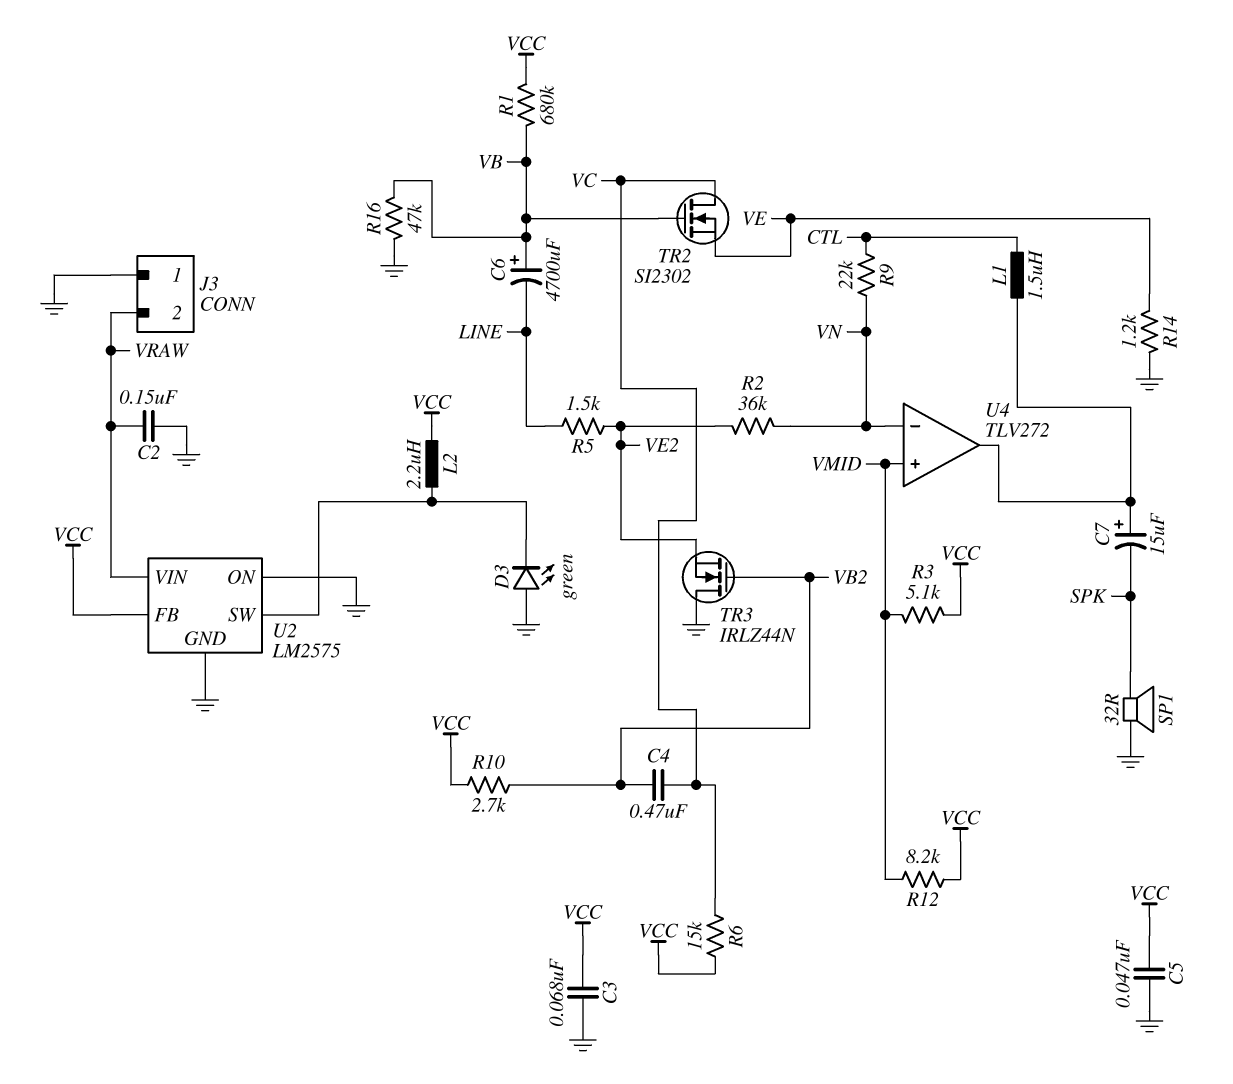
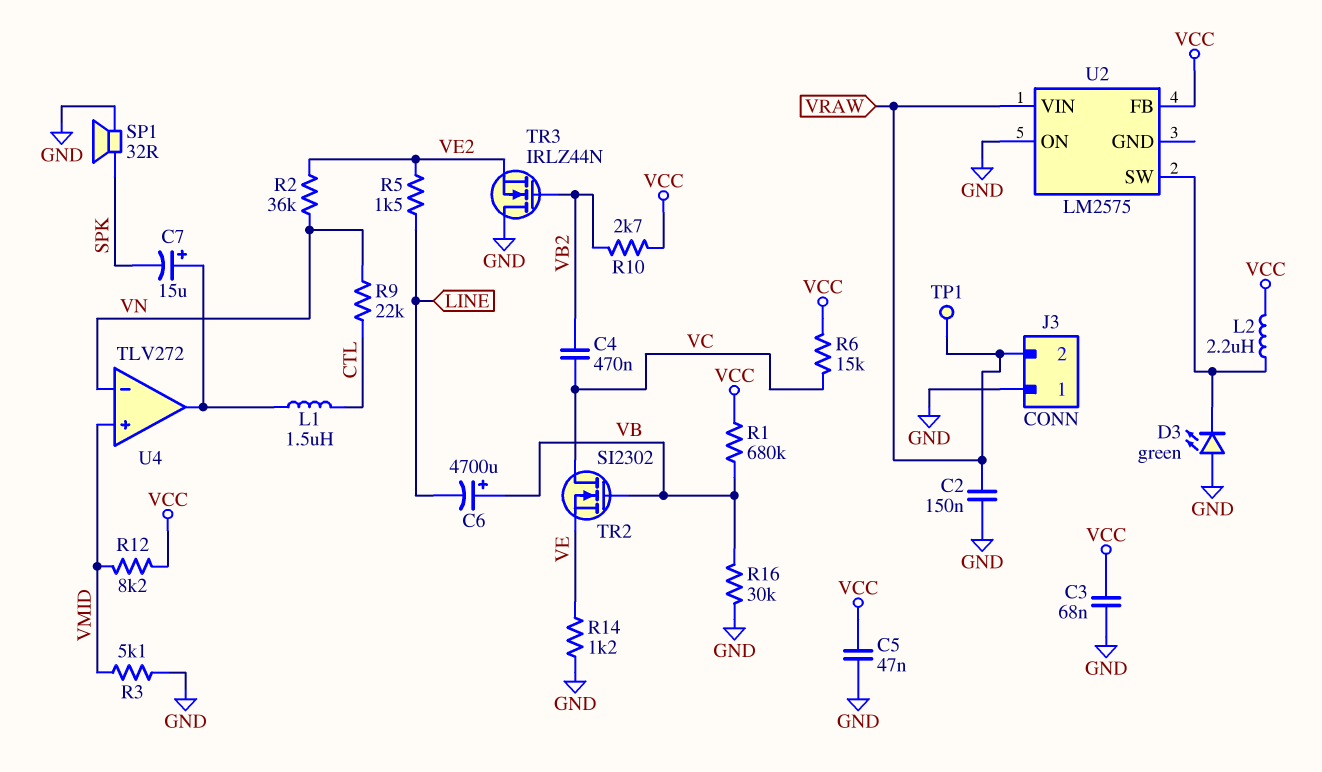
R3: 5.1k (VCC, VMID) -> 5.1k (GND, VMID)
R16: 47k (GND, VB) -> 30k (GND, VB)
TP1: none -> test point (VRAW)
U2 pin GND: GND -> none

